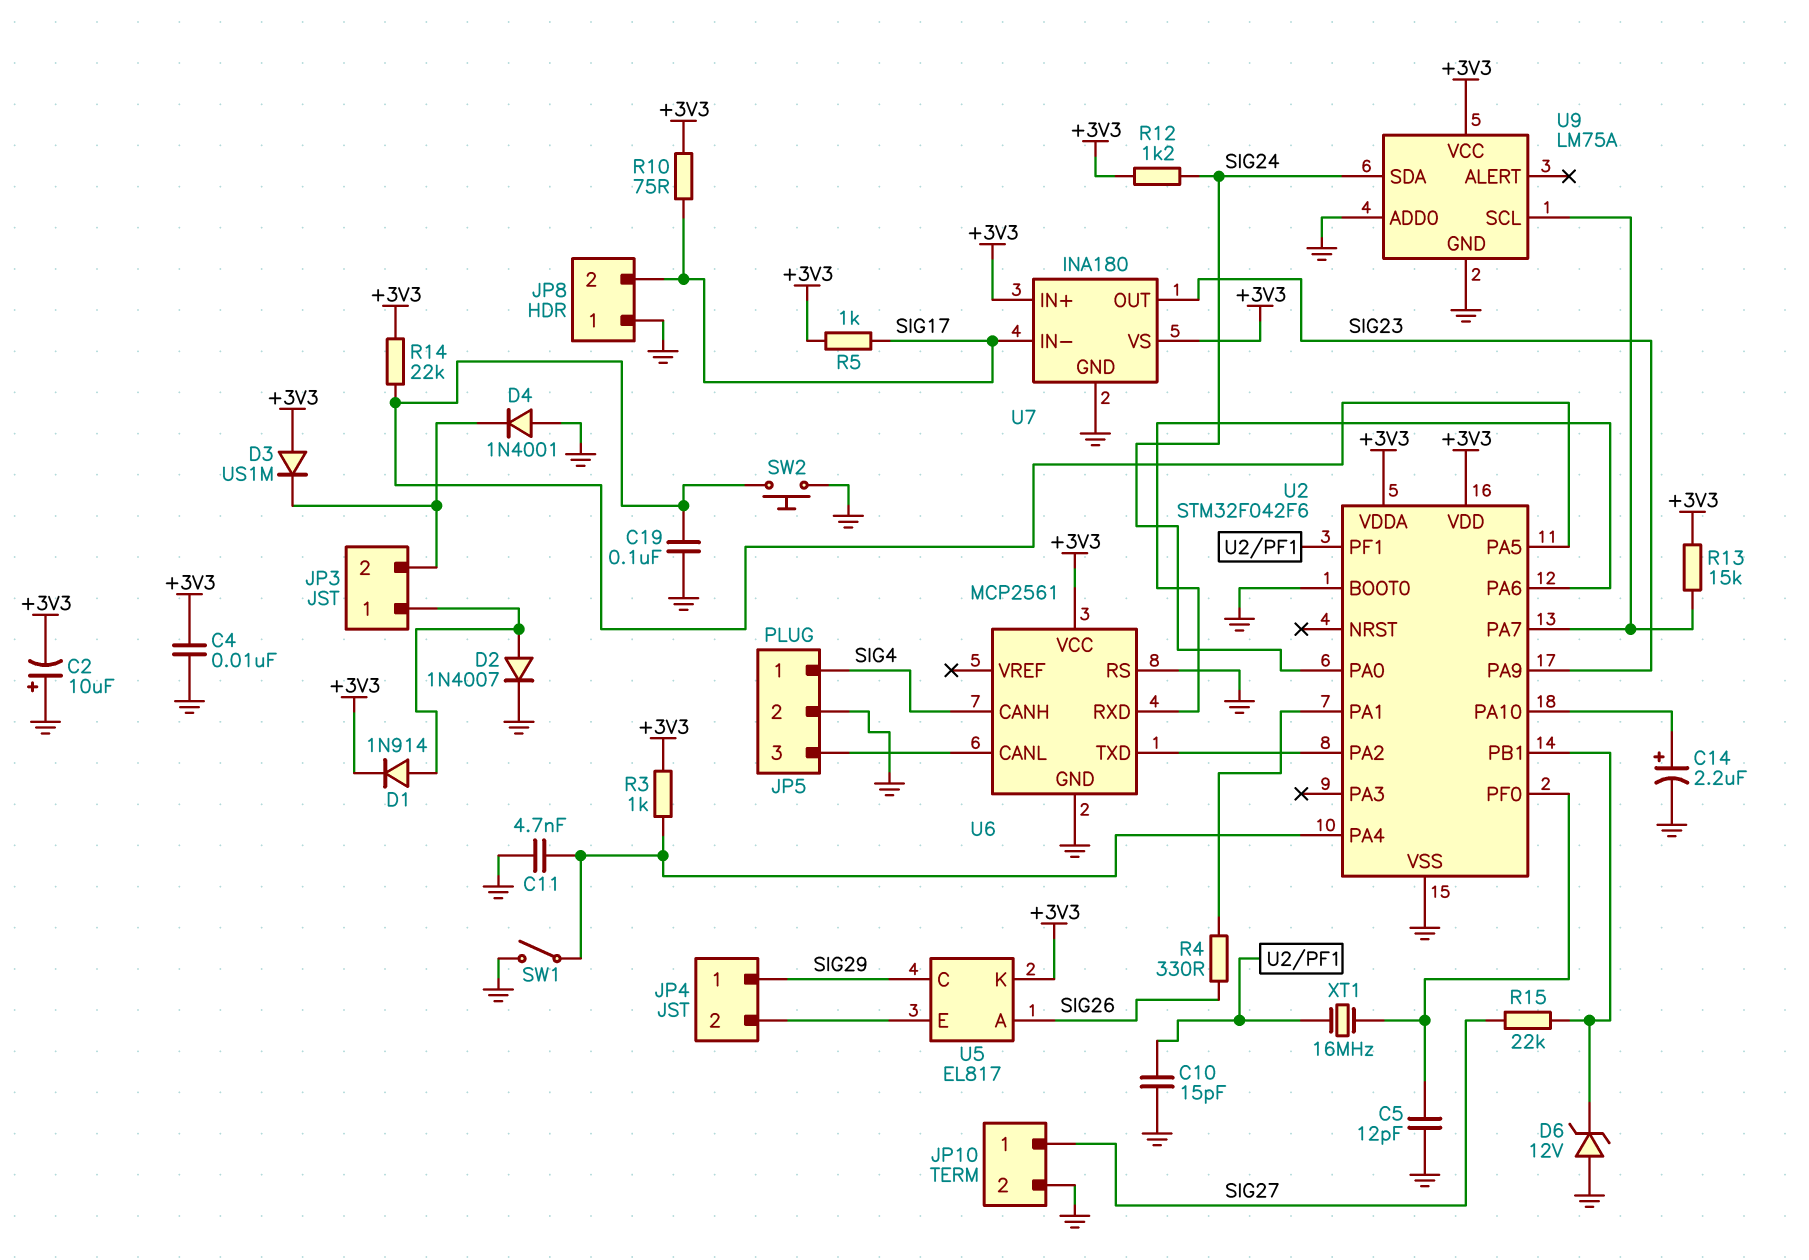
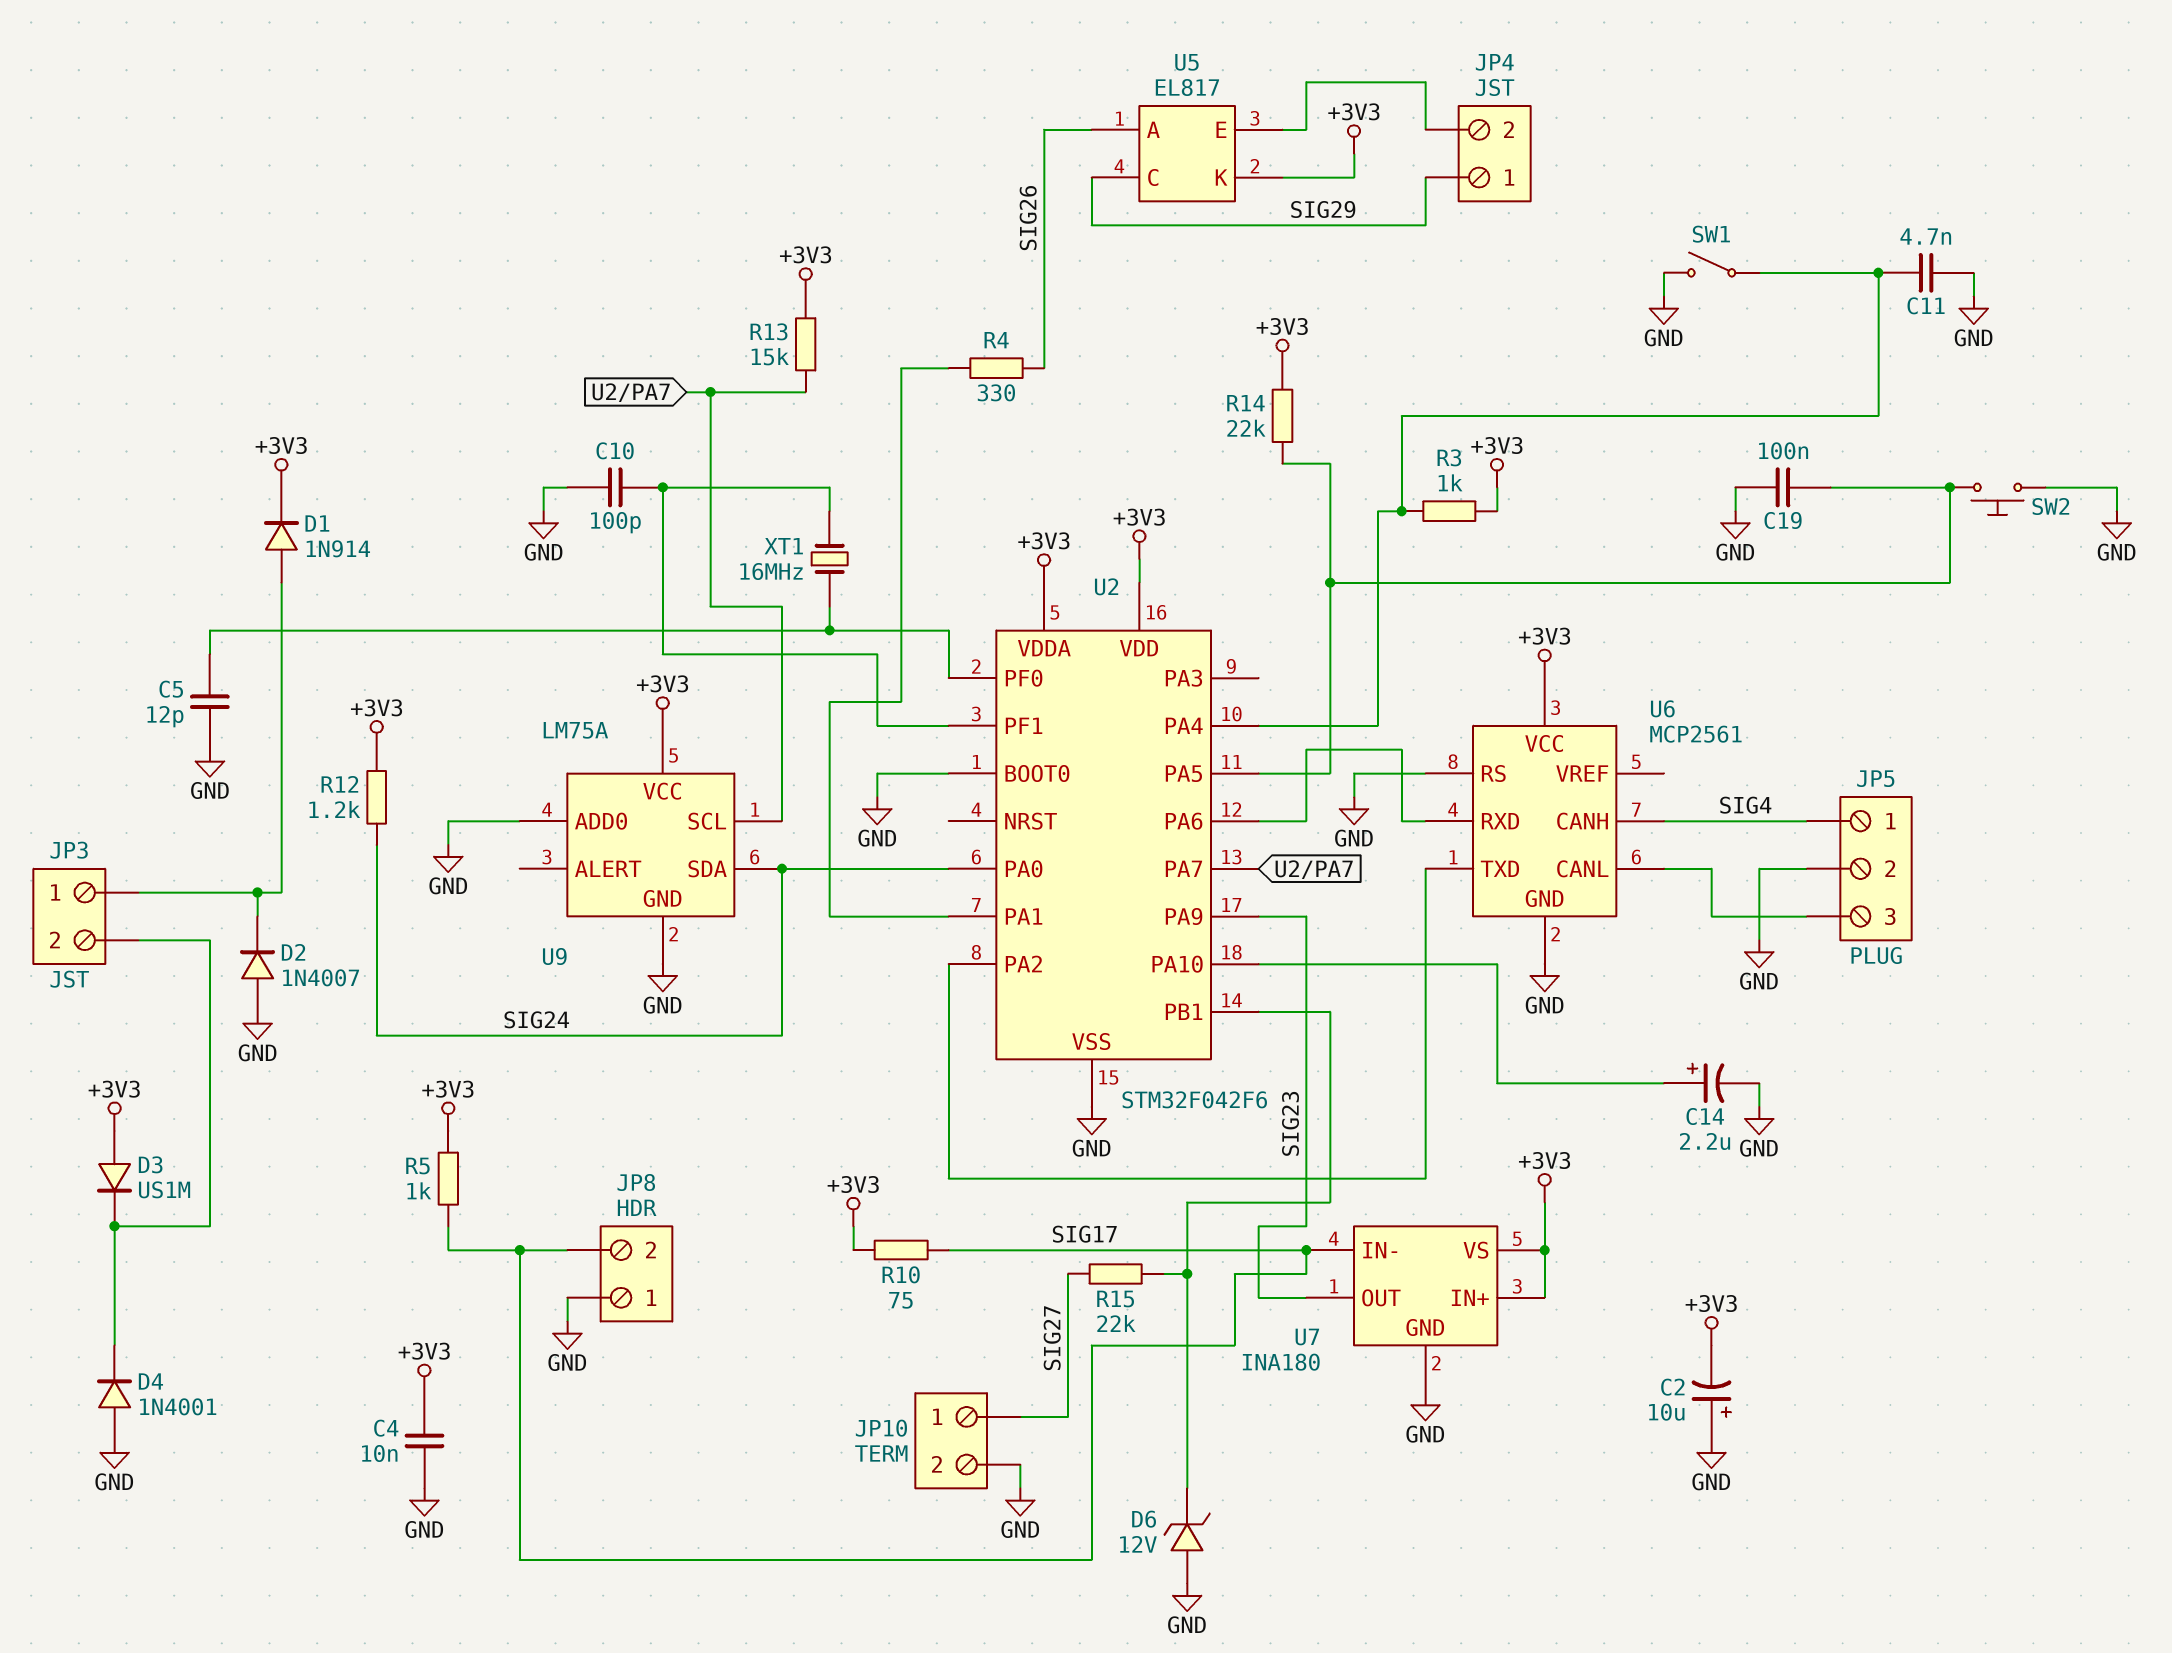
C10: 15pF (GND, U2/PF1) -> 100pF (GND, U2/PF1)
D2: diode 1N4007 (A JP3/1, K GND) -> diode 1N4007 (A GND, K JP3/1)

